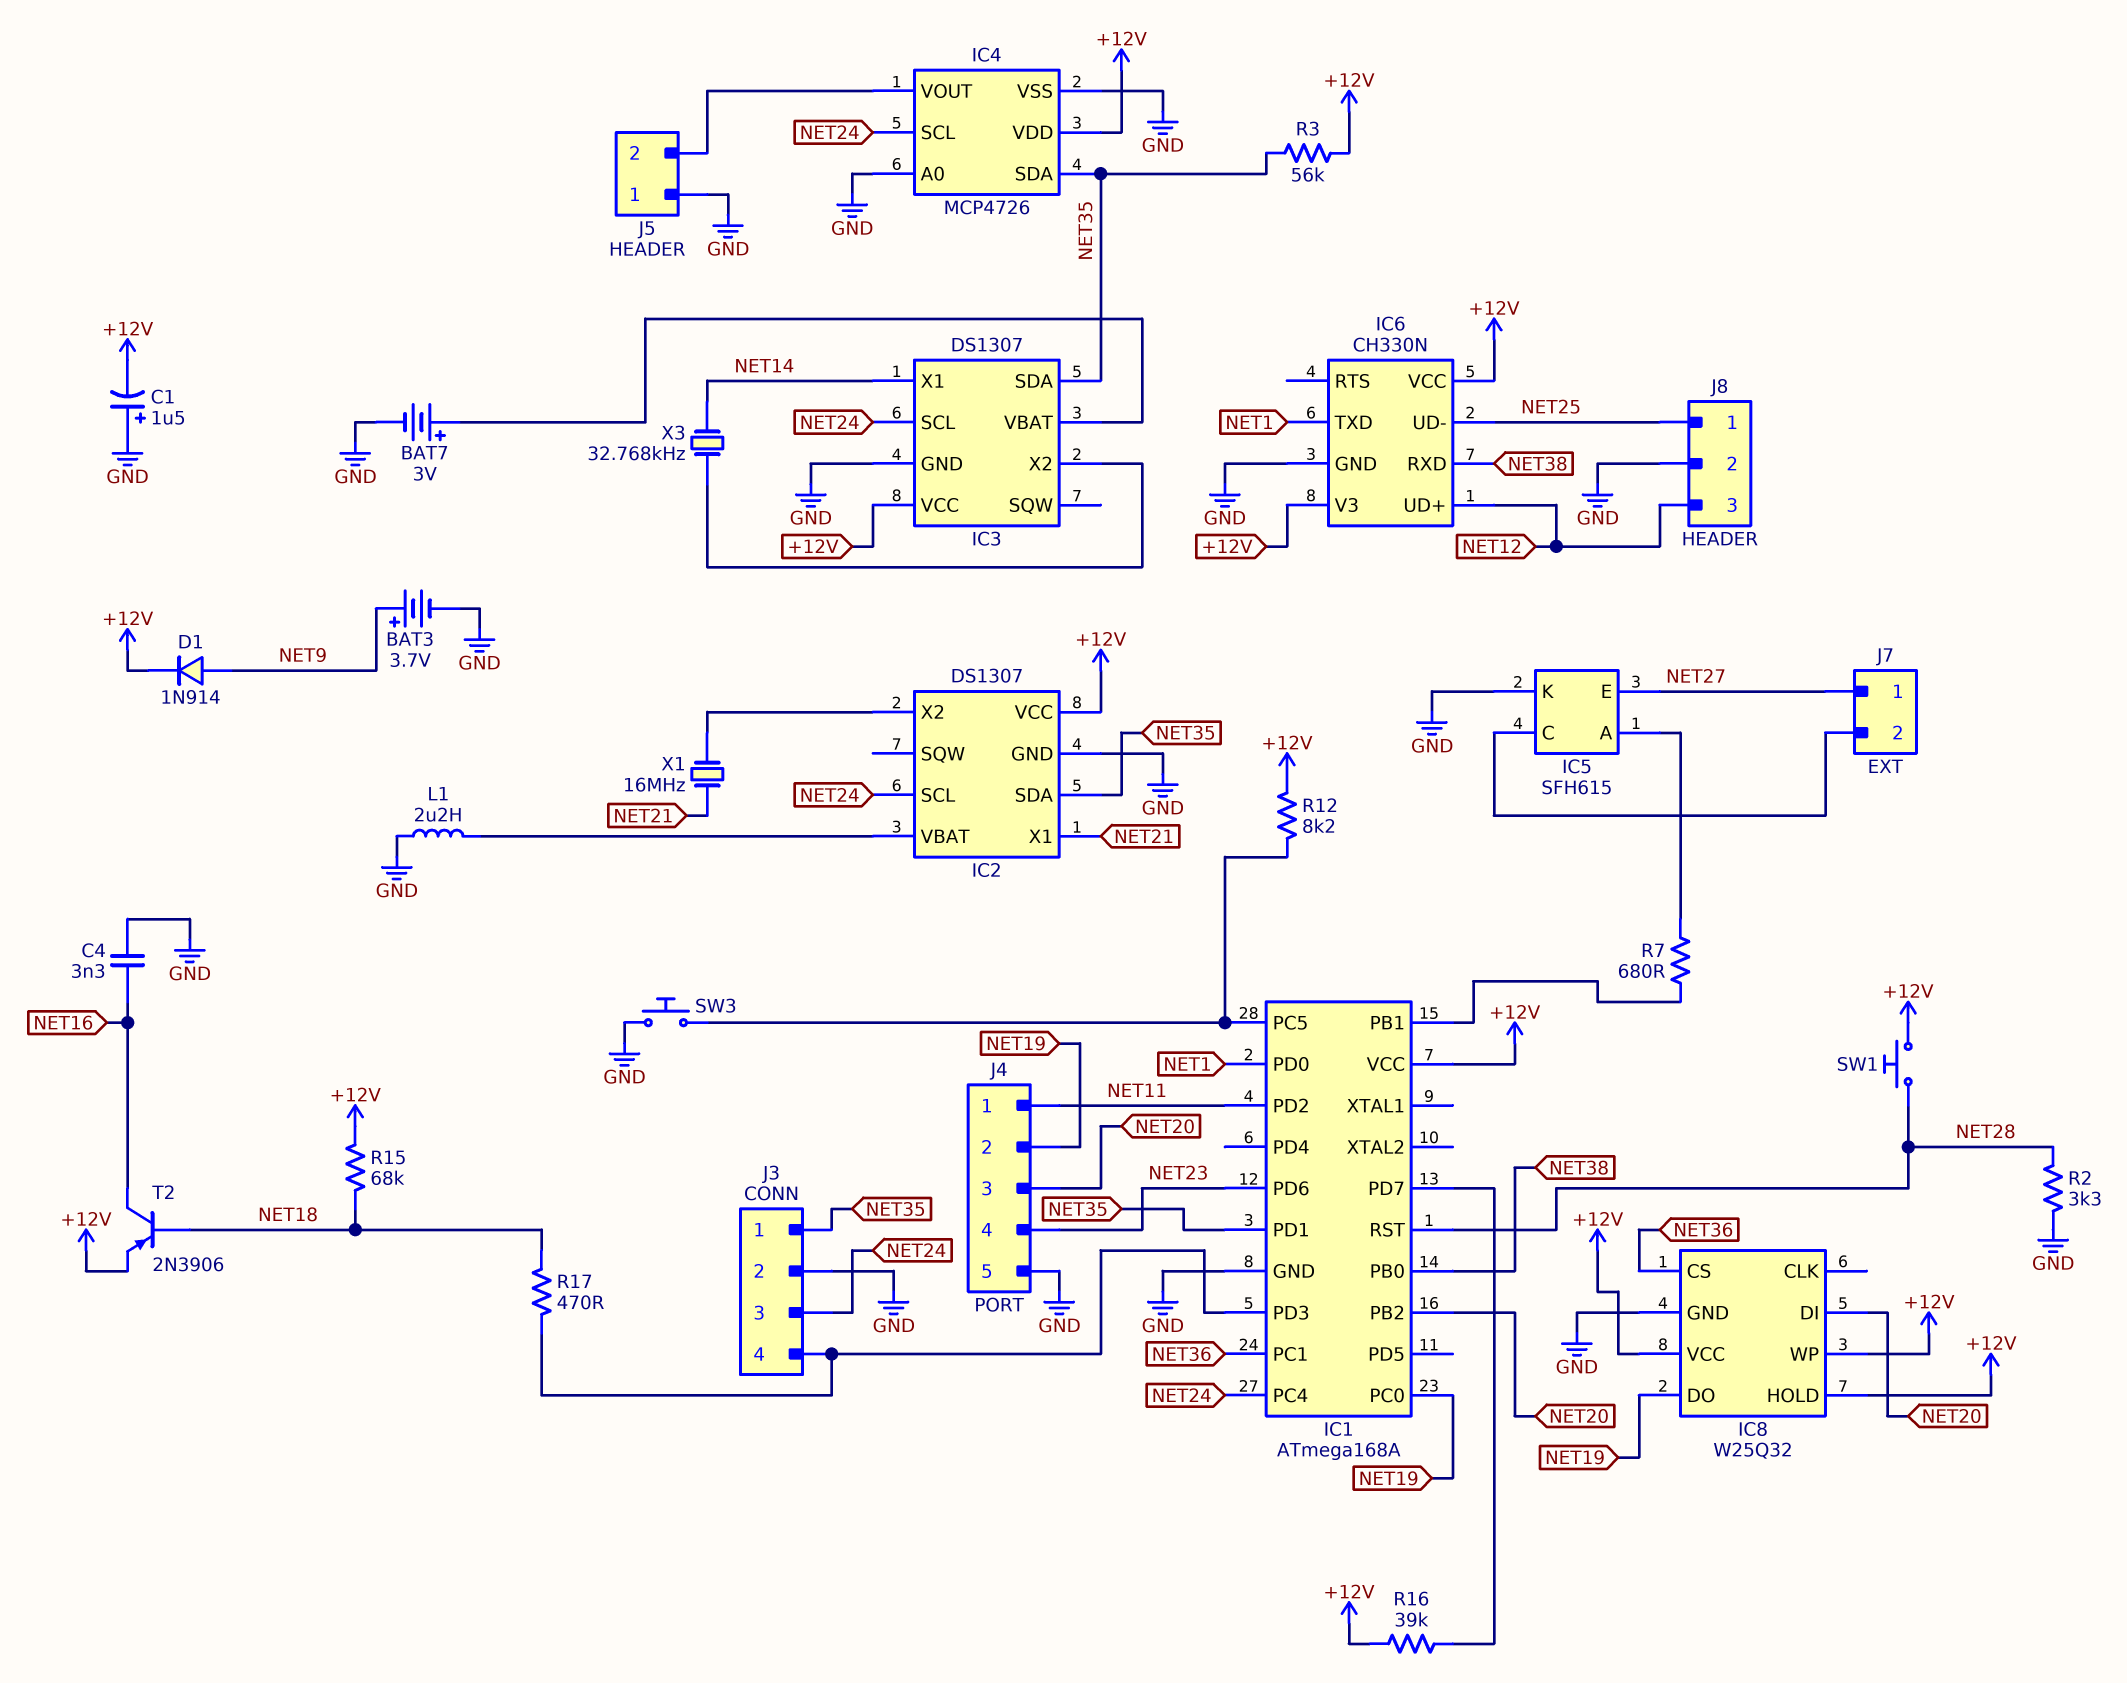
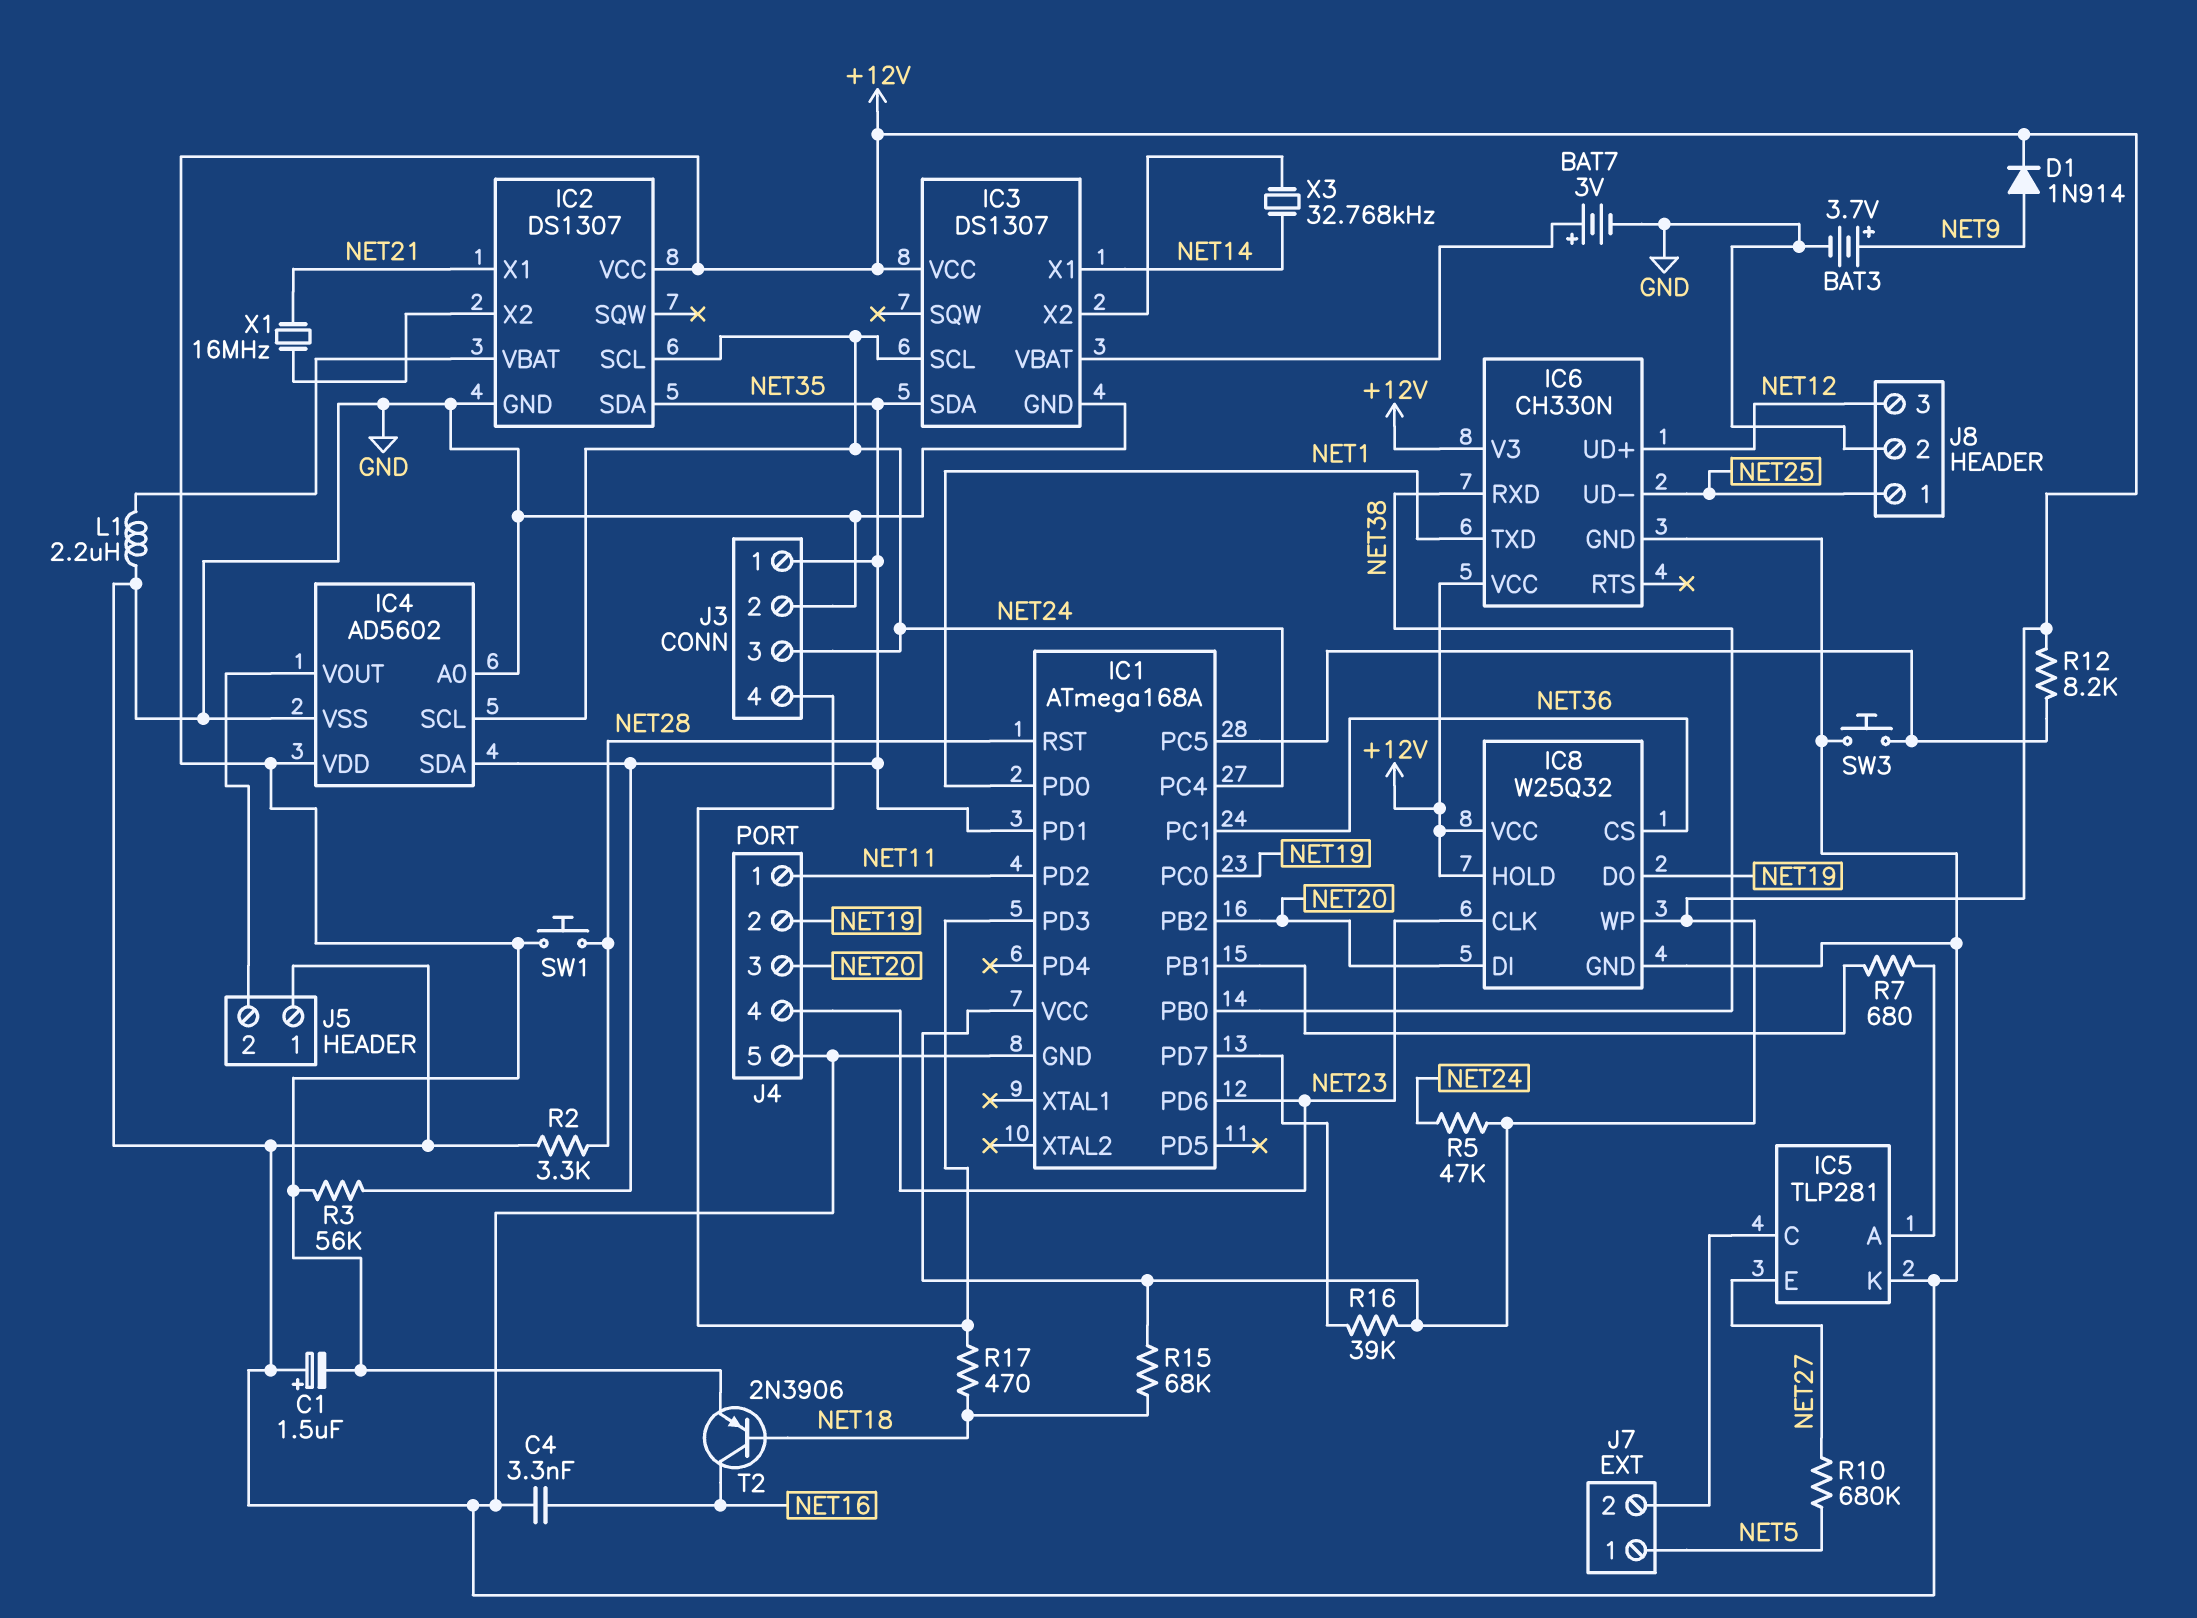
IC4: MCP4726 -> AD5602
IC5: SFH615 -> TLP281
IC8 pin CLK: none -> NET23
J7 pin 1: NET27 -> NET5
R5: none -> 47k (+12V, NET24)
R10: none -> 680k (NET5, NET27)

